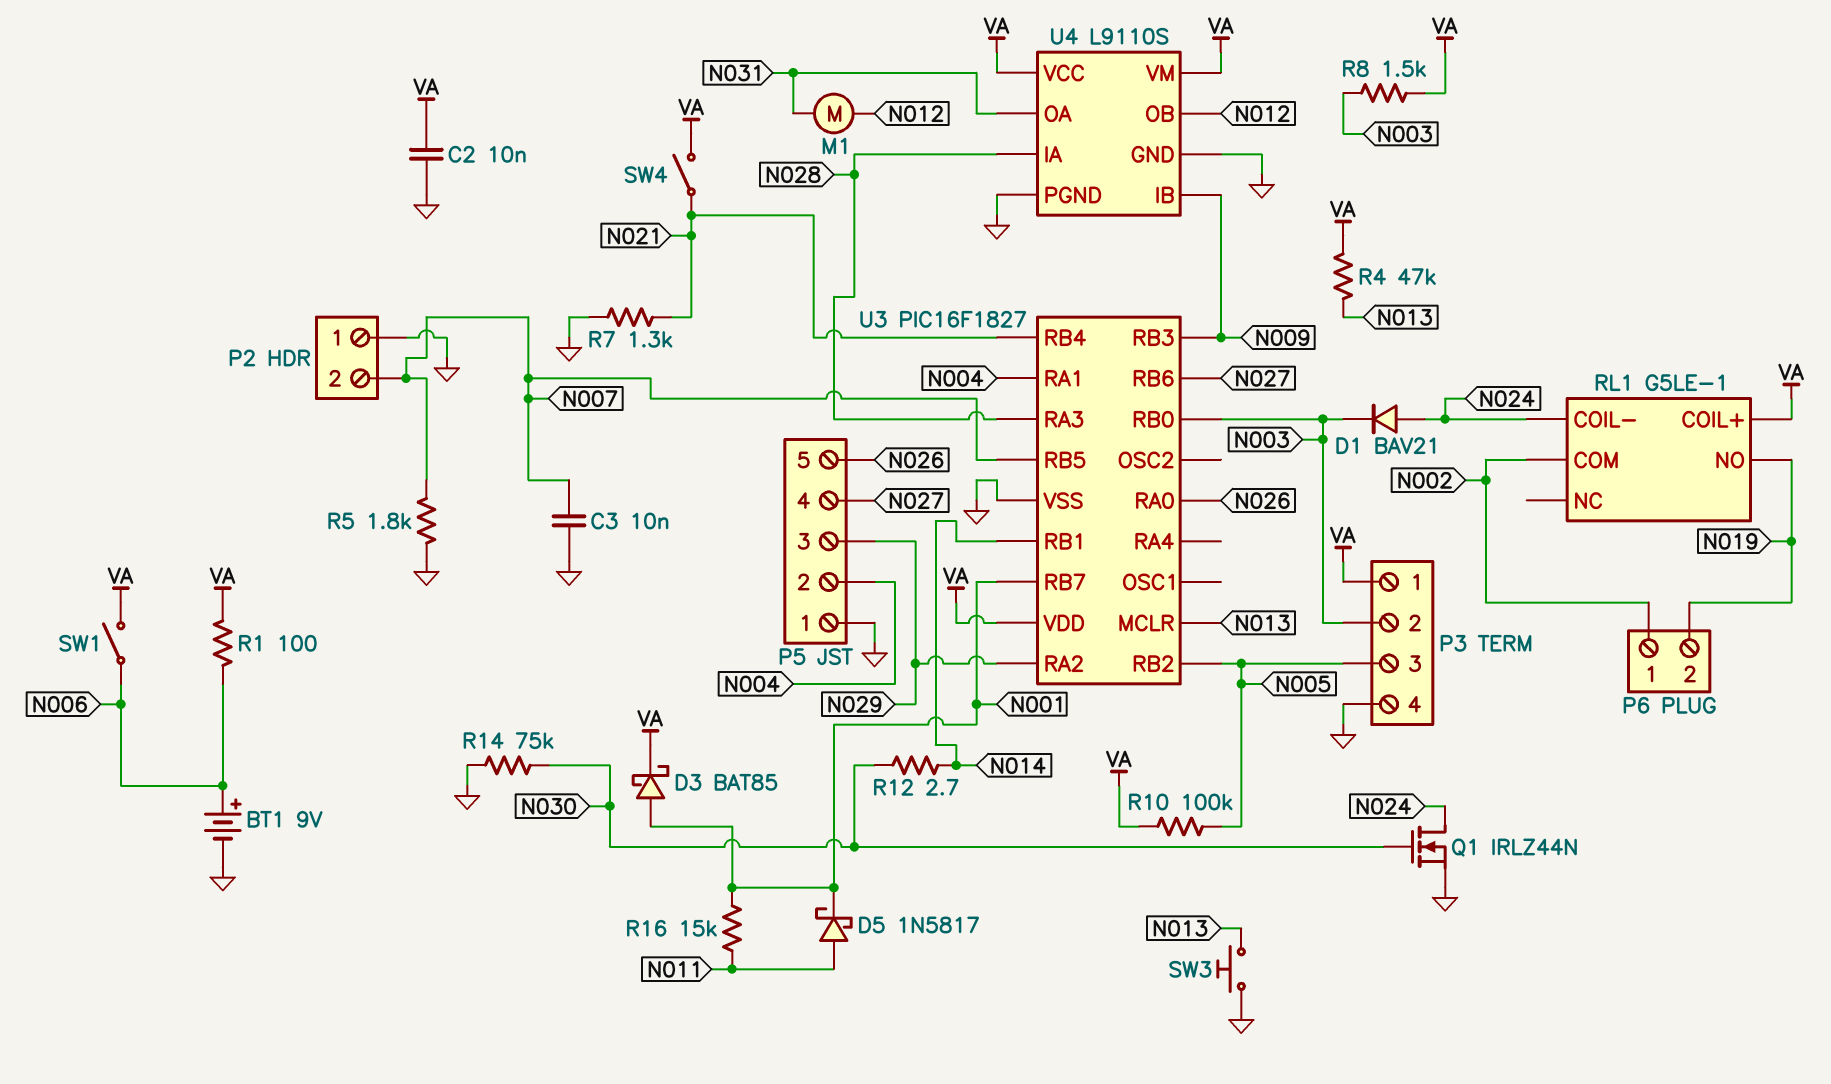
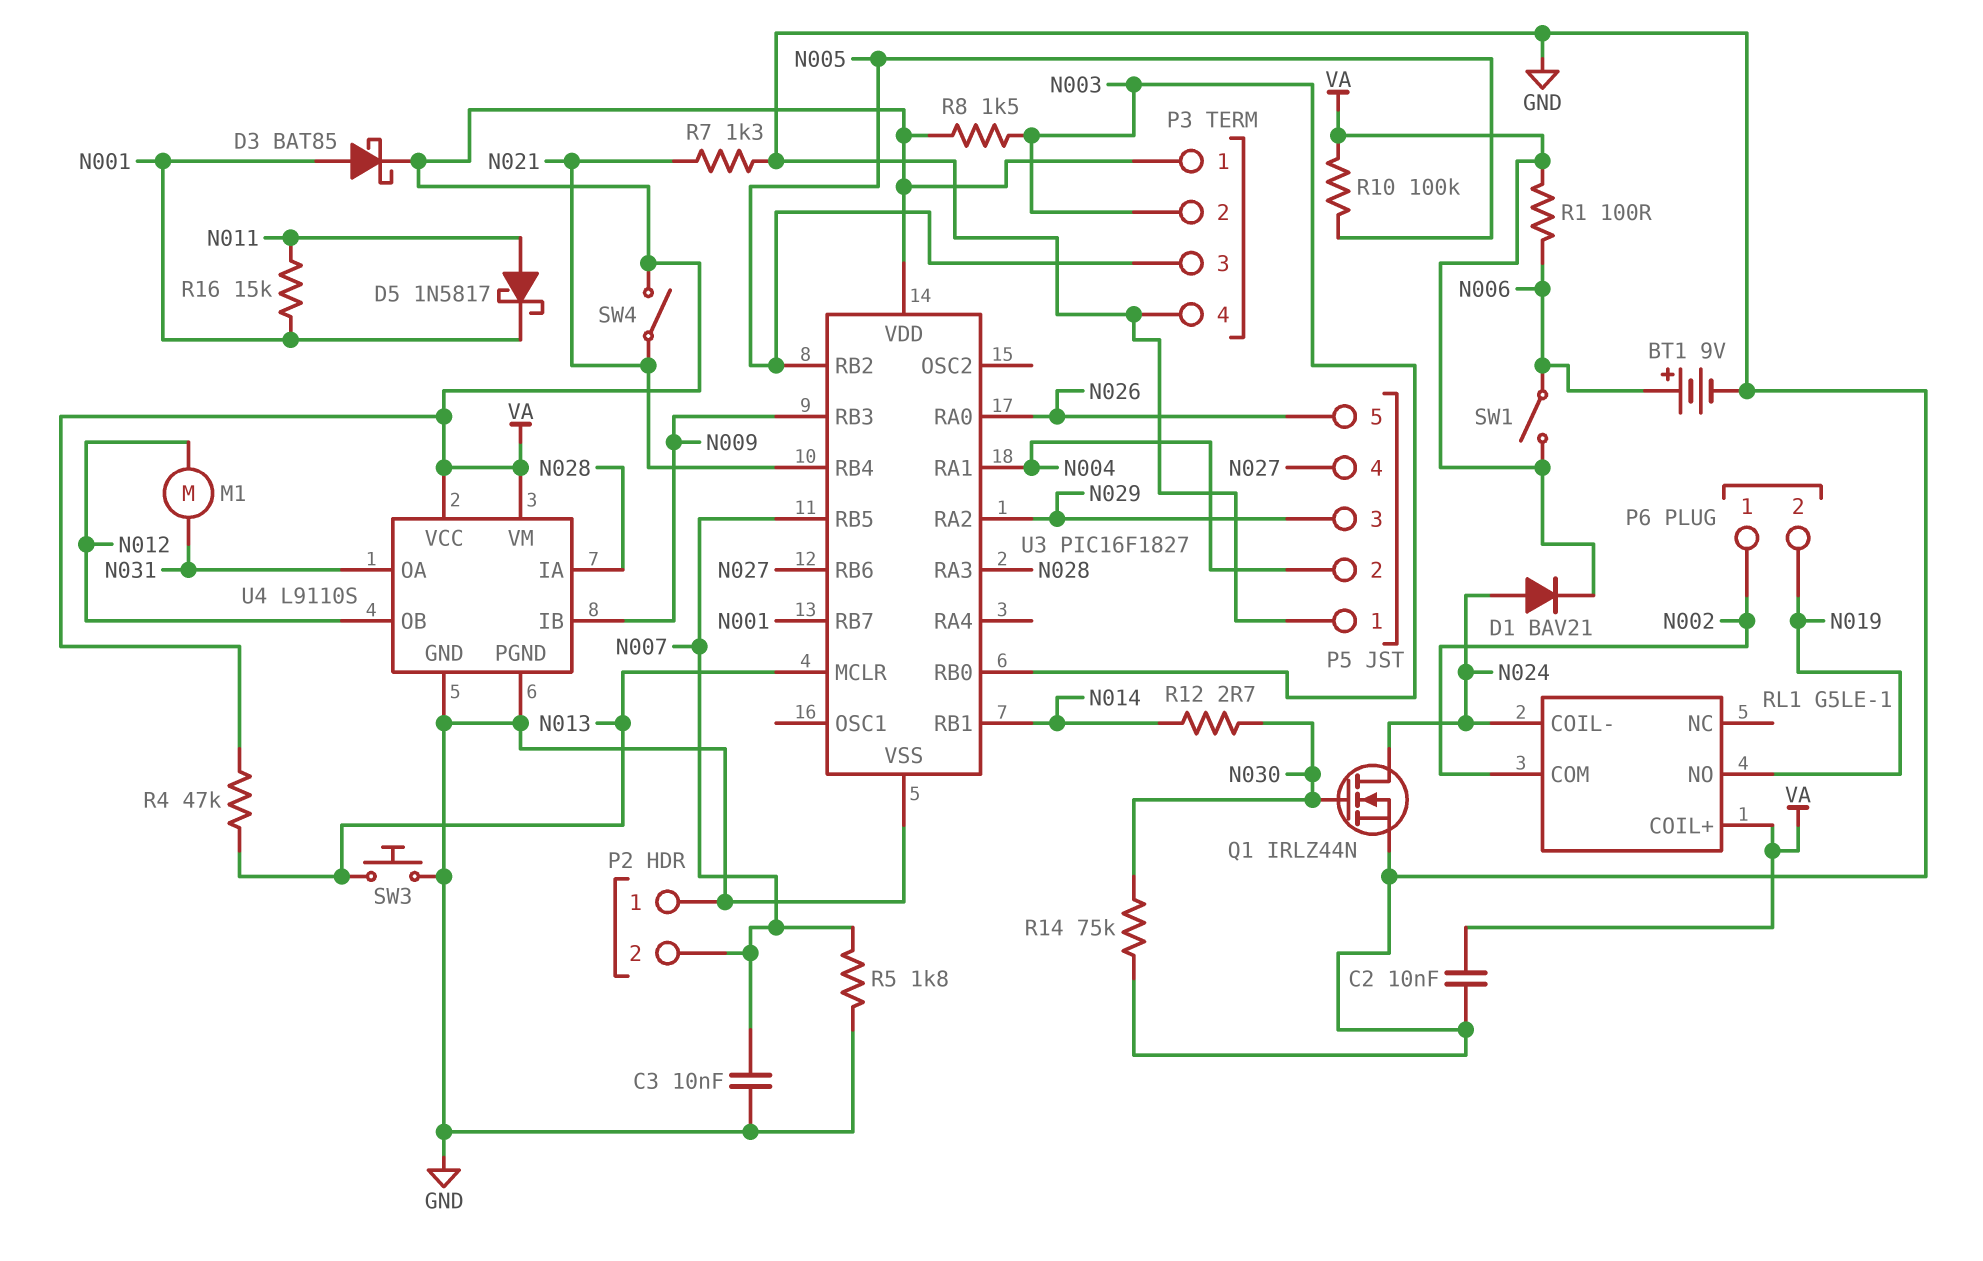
D1: diode BAV21 (A N024, K N003) -> diode BAV21 (A N024, K VA)

